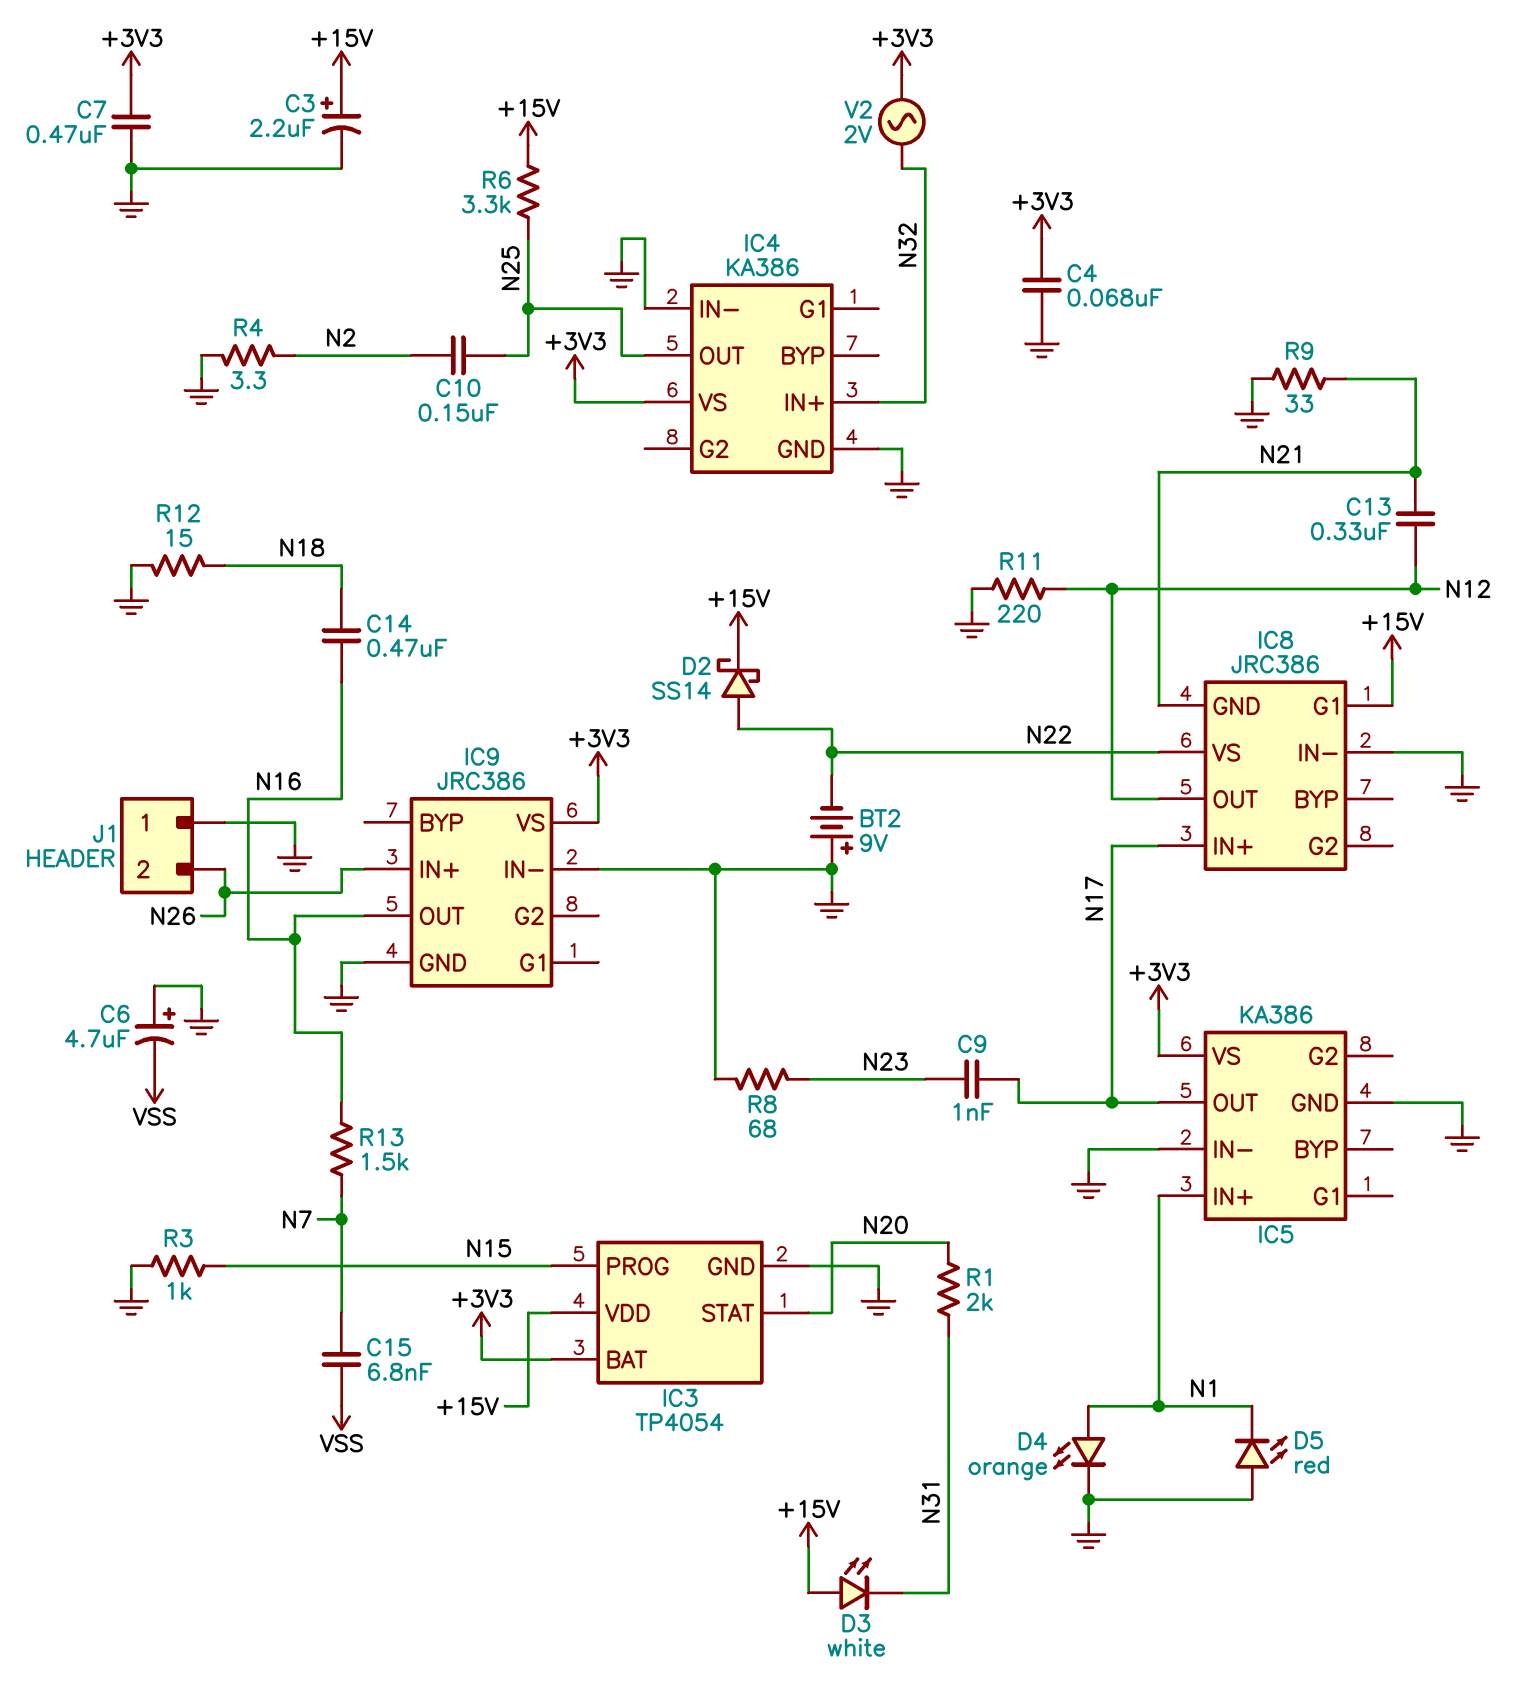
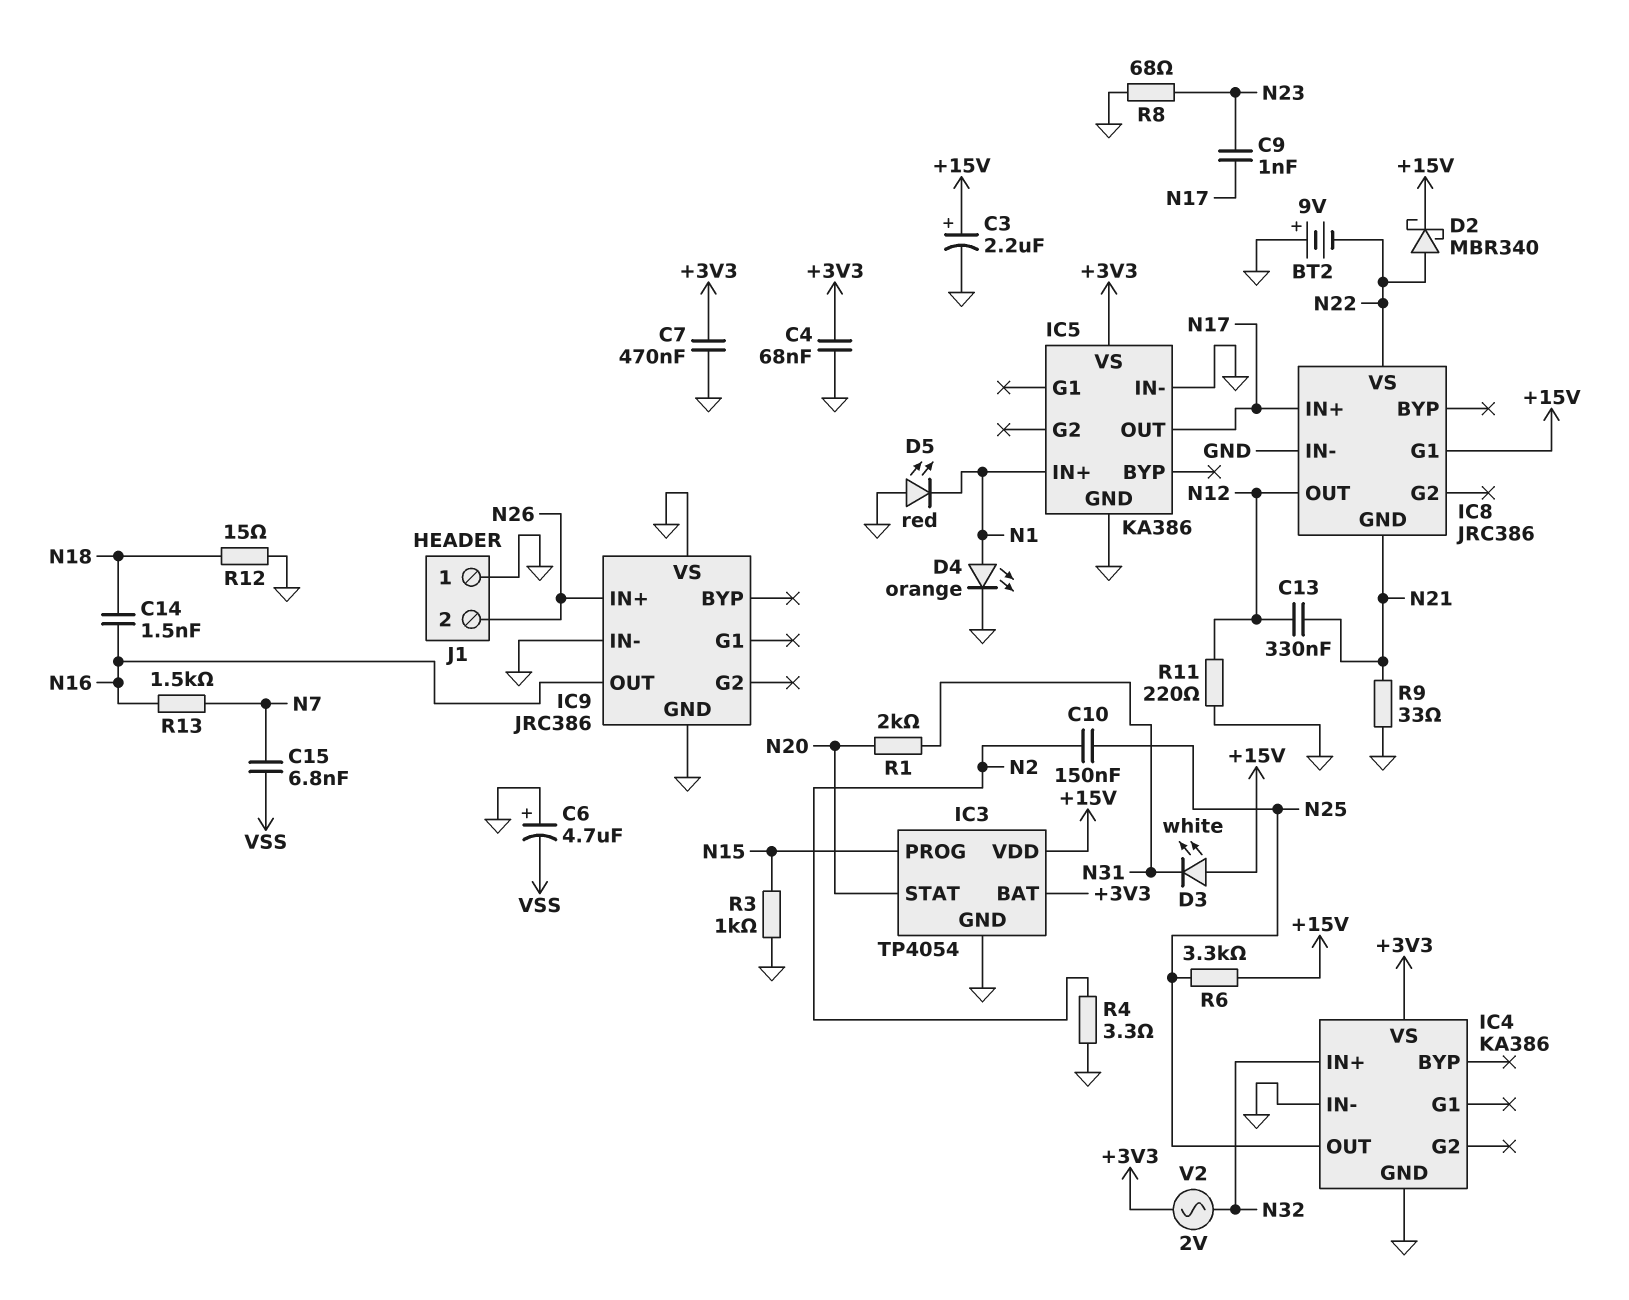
C14: 470nF (N16, N18) -> 1.5nF (N16, N18)
D2: schottky SS14 (A N22, K +15V) -> schottky MBR340 (A N22, K +15V)
IC9 pin VS: +3V3 -> GND

